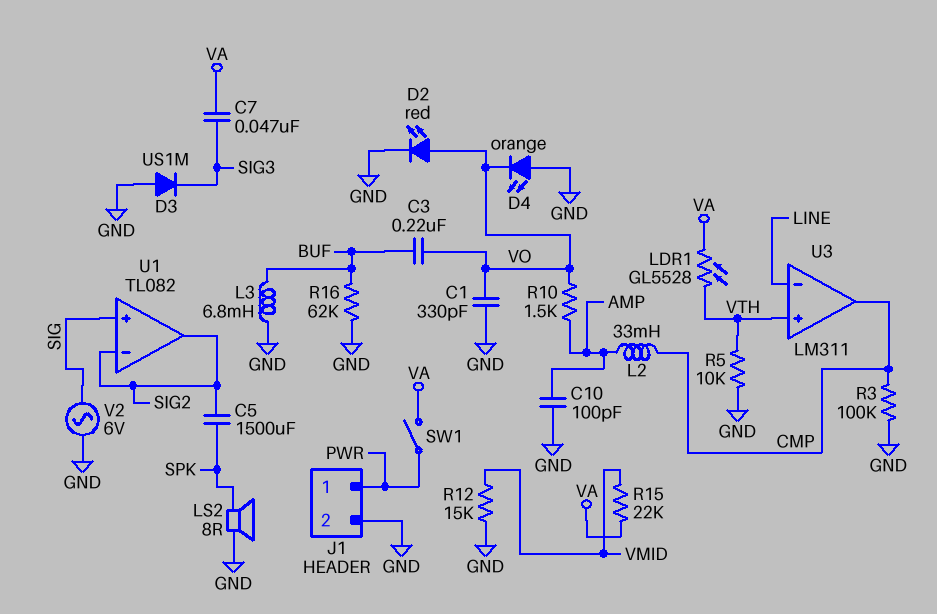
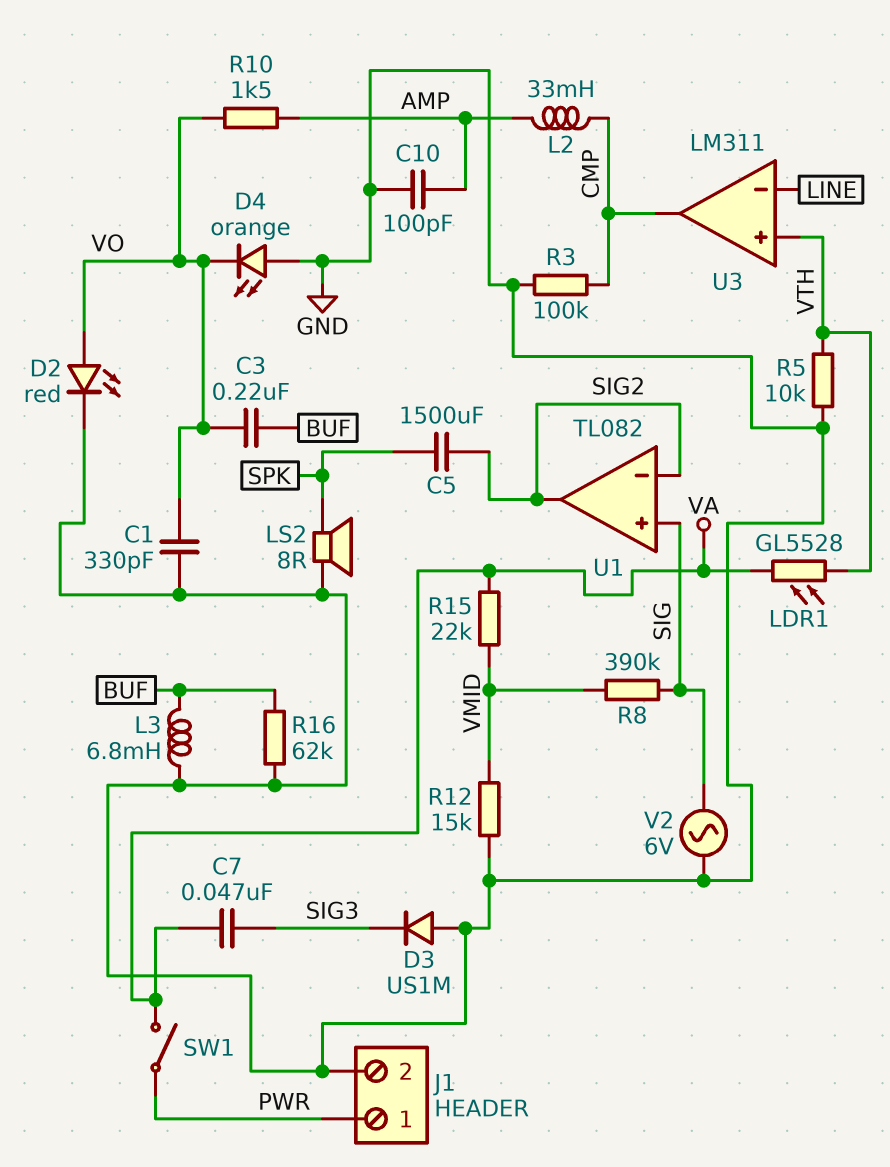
R8: none -> 390k (SIG, VMID)

